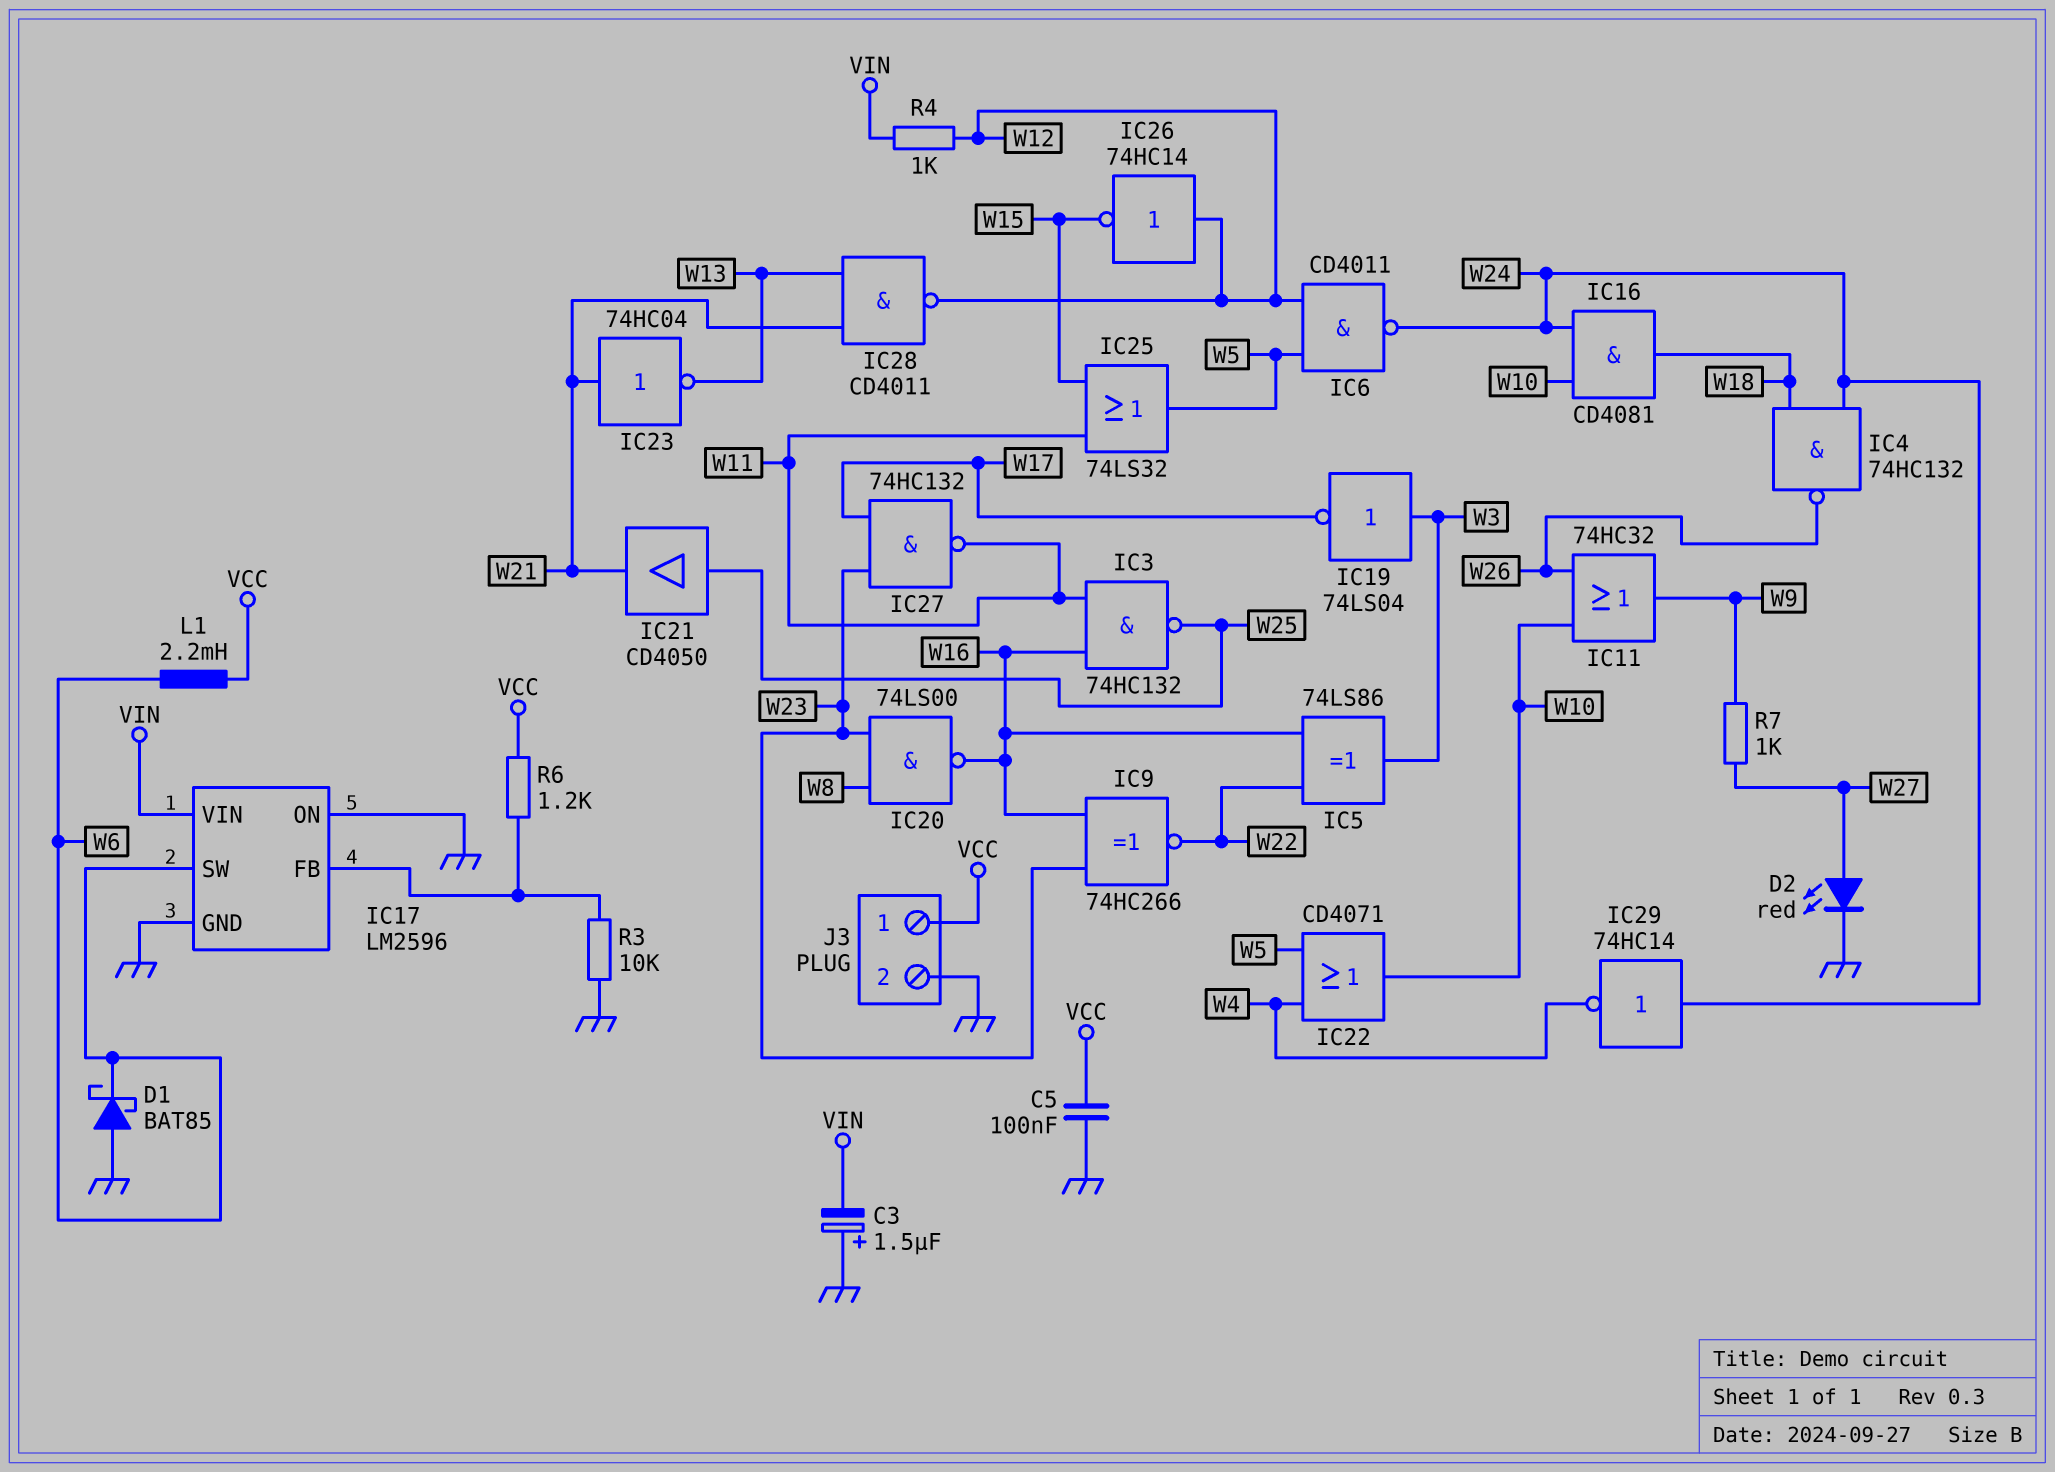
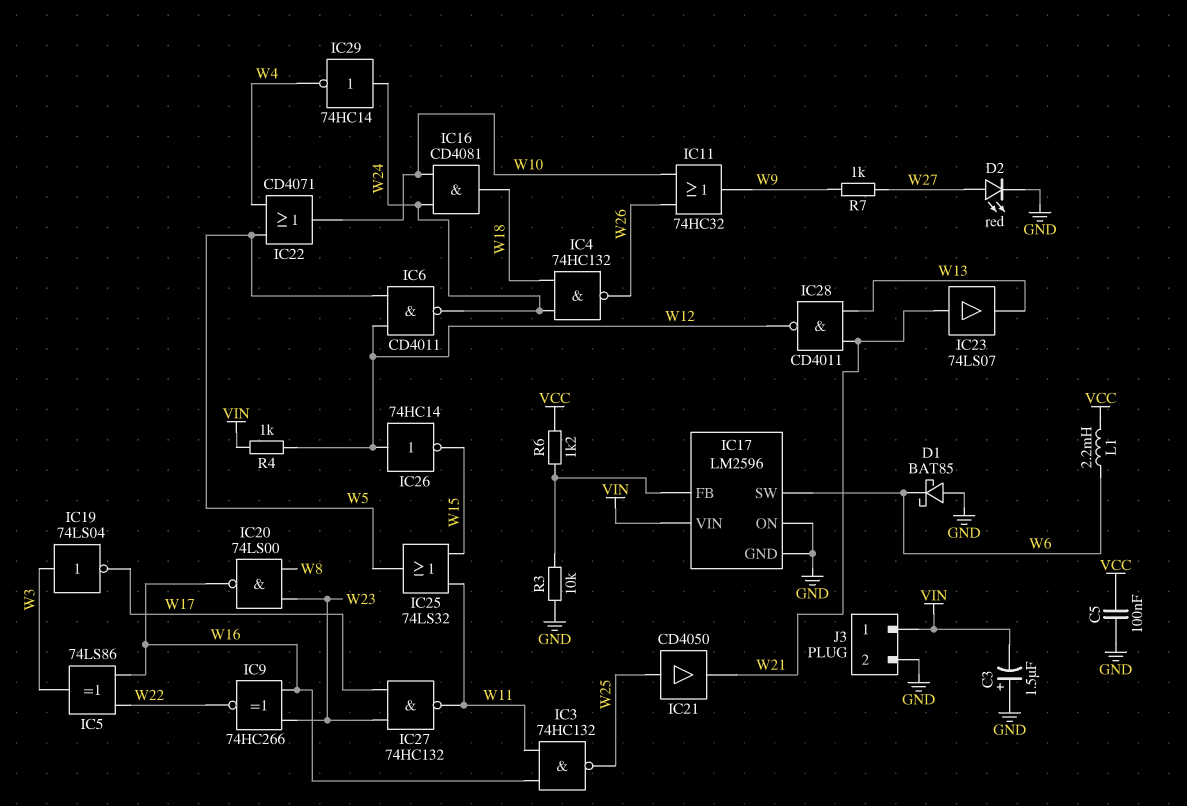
IC23: NOT 74HC04 (in W21, out W13) -> buffer 74LS07 (in W21, out W13)
J3 pin 1: VCC -> VIN

